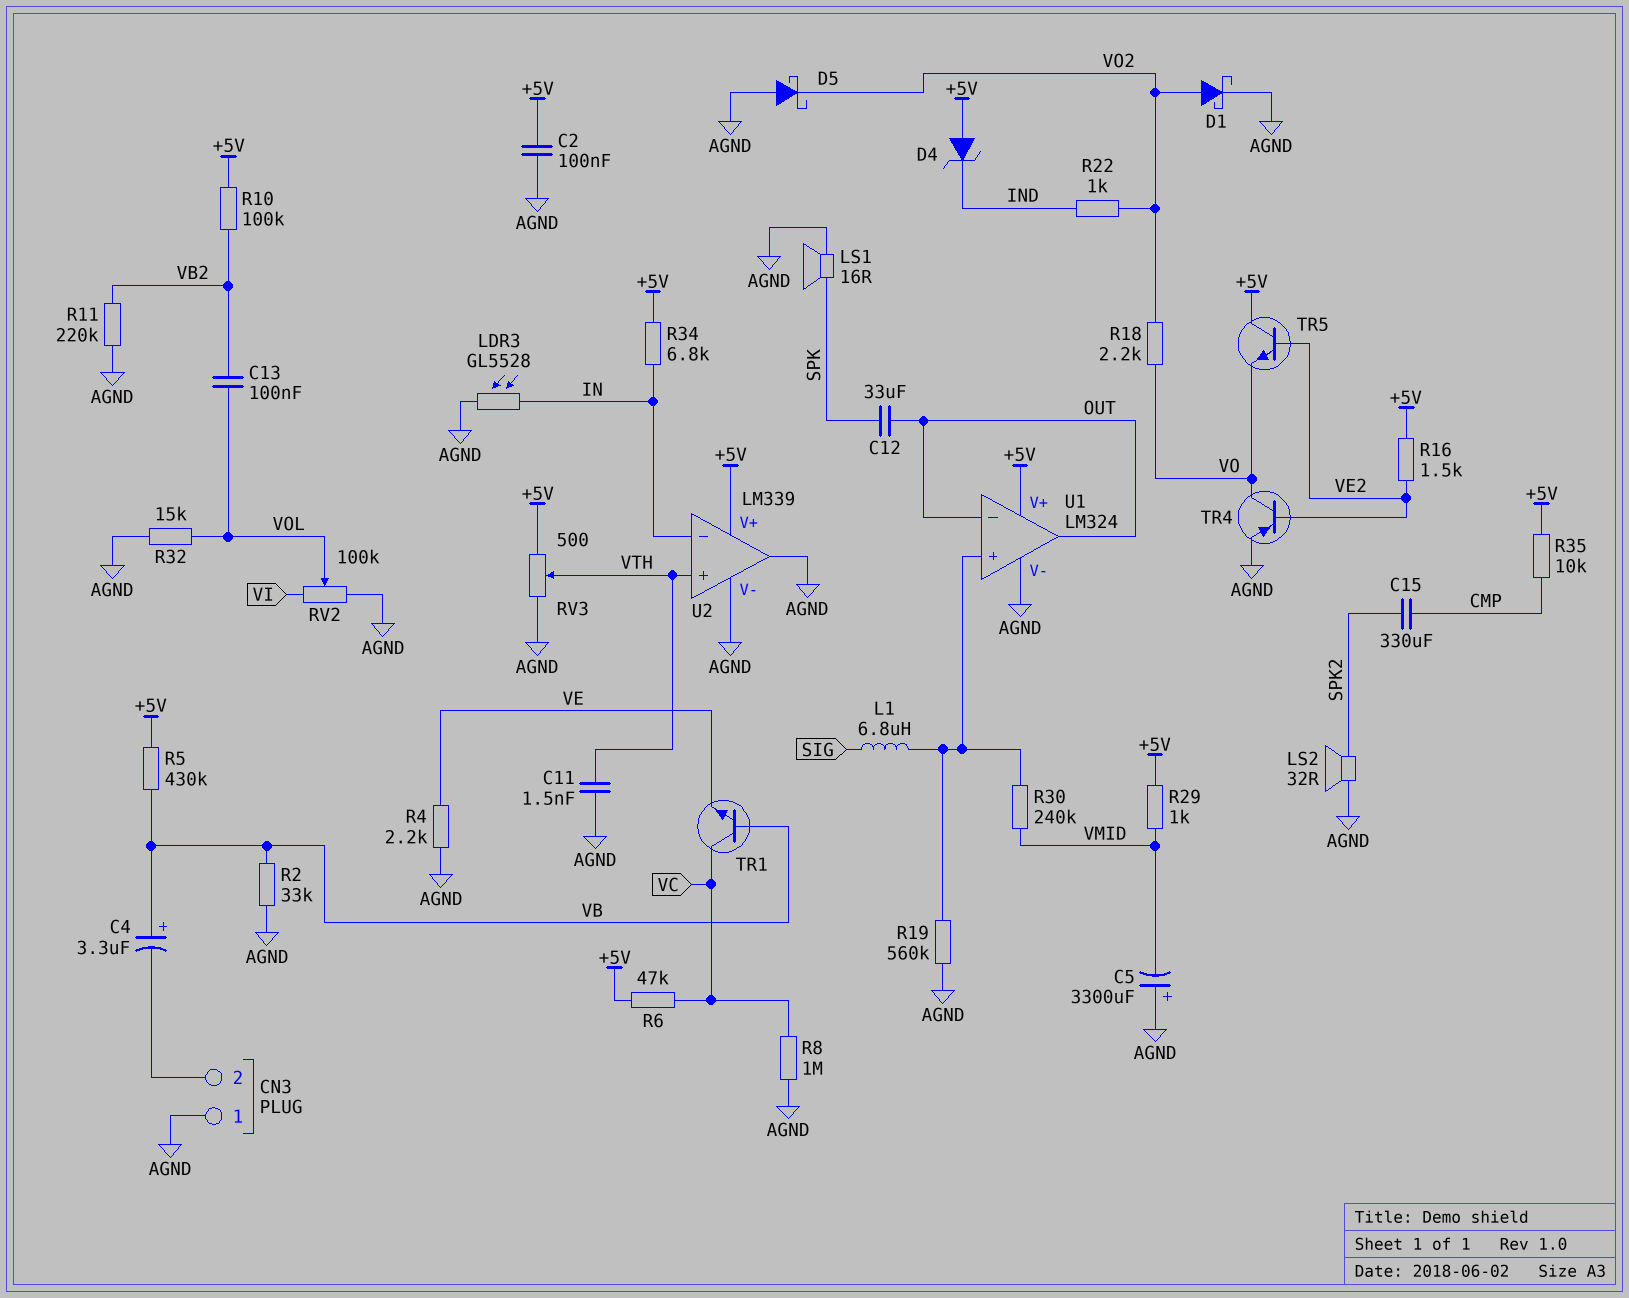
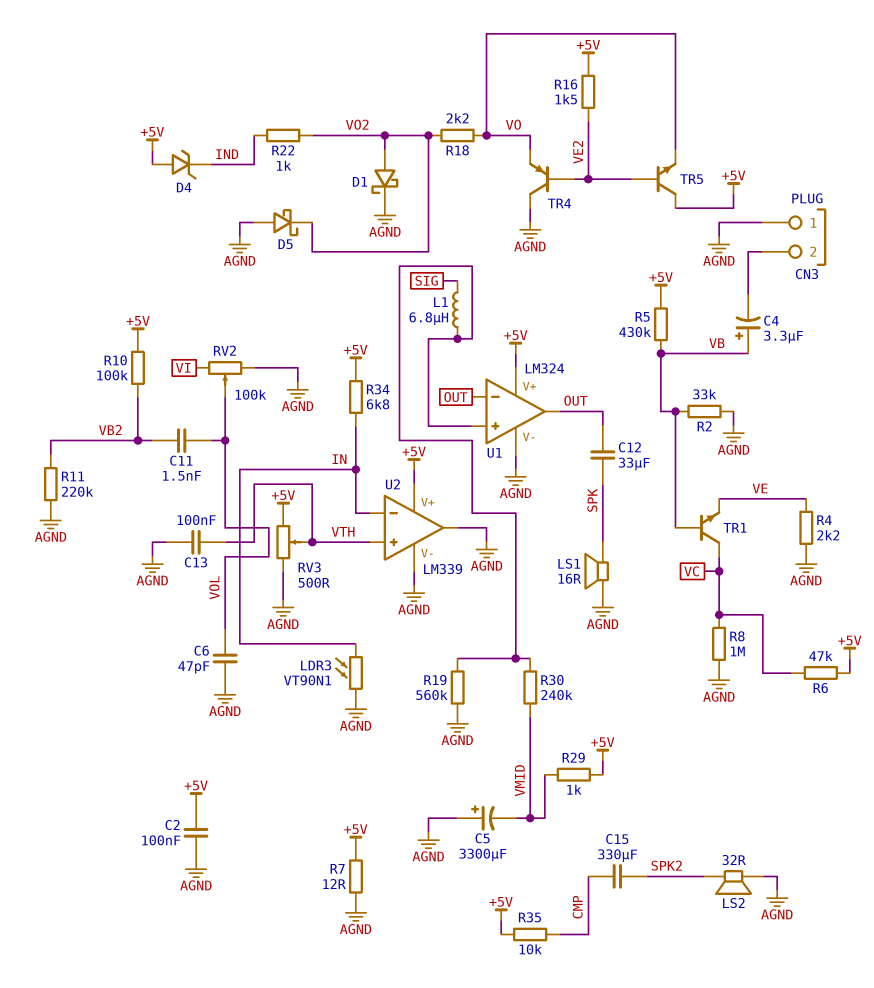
C6: none -> 47pF (AGND, VOL)
C11: 1.5nF (AGND, VTH) -> 1.5nF (VB2, VOL)
C13: 100nF (VB2, VOL) -> 100nF (AGND, VTH)
LDR3: GL5528 (AGND, IN) -> VT90N1 (AGND, IN)
R7: none -> 12 (+5V, AGND)
R32: 15k (AGND, VOL) -> none
TR4: PNP (B VE2, C VO, E AGND) -> PNP (B VE2, C AGND, E VO)

